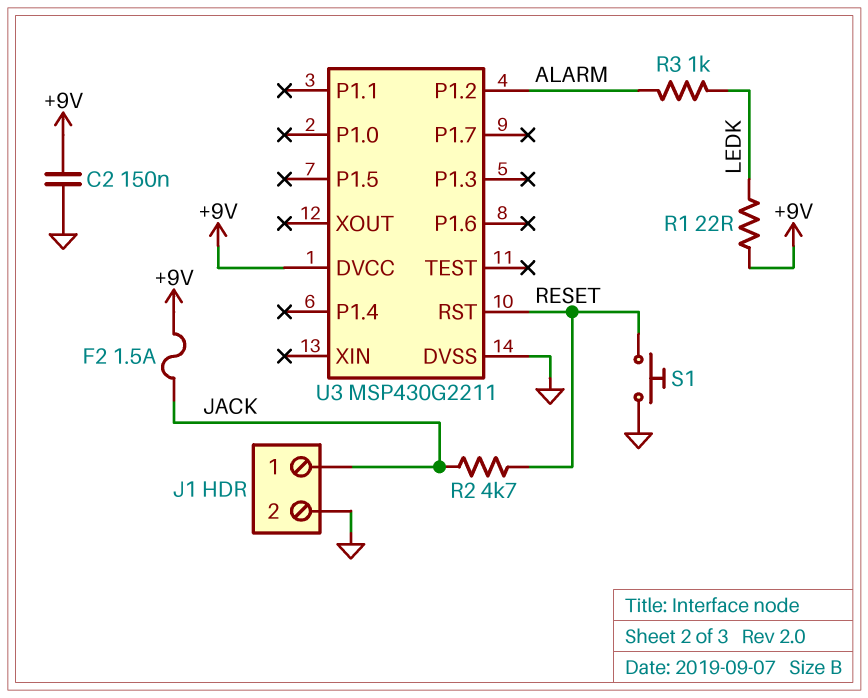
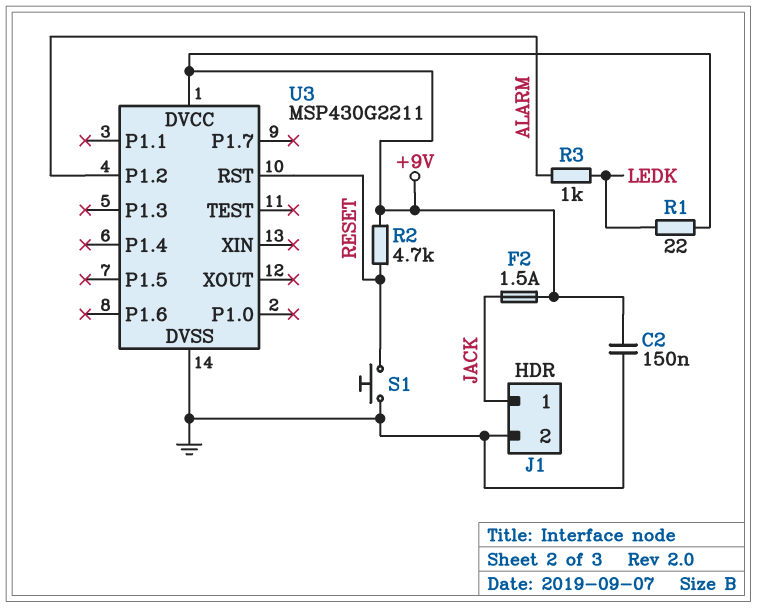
R2: 4.7k (JACK, RESET) -> 4.7k (+9V, RESET)

